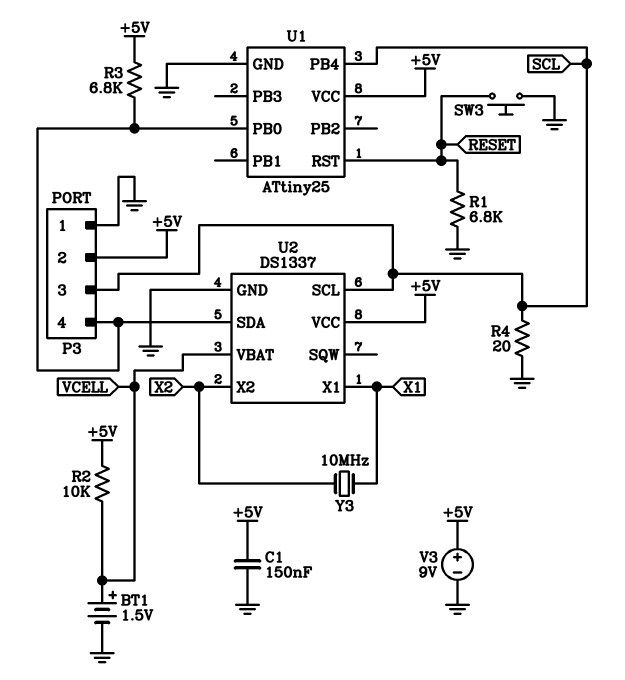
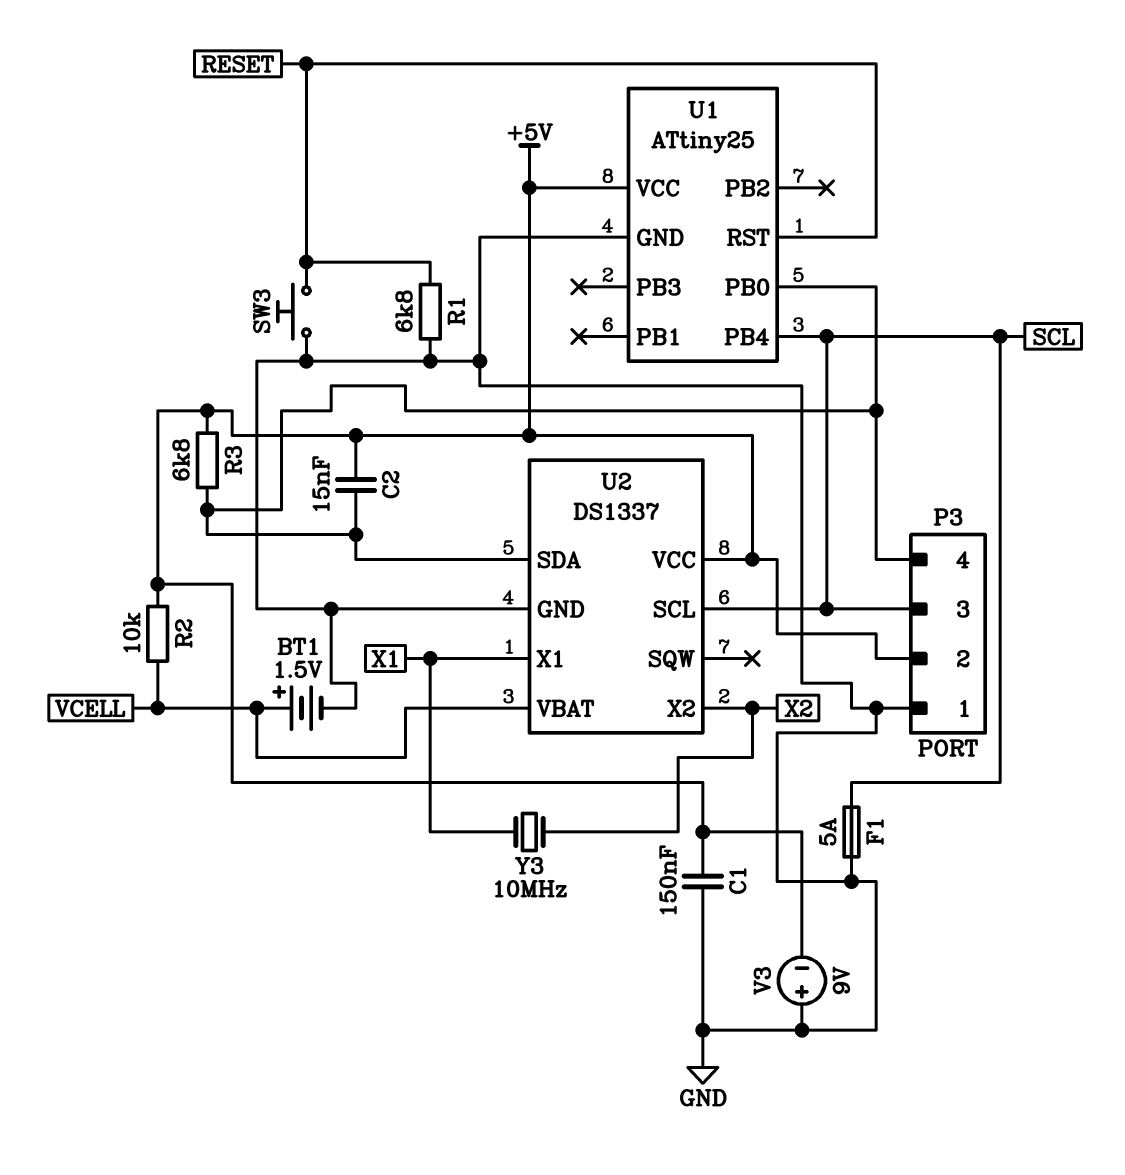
C2: none -> 15nF (+5V, P3/4)
F1: none -> 5A (GND, SCL)
R4: 20 (GND, SCL) -> none
V3: 9V (plus +5V, minus GND) -> 9V (plus GND, minus +5V)

